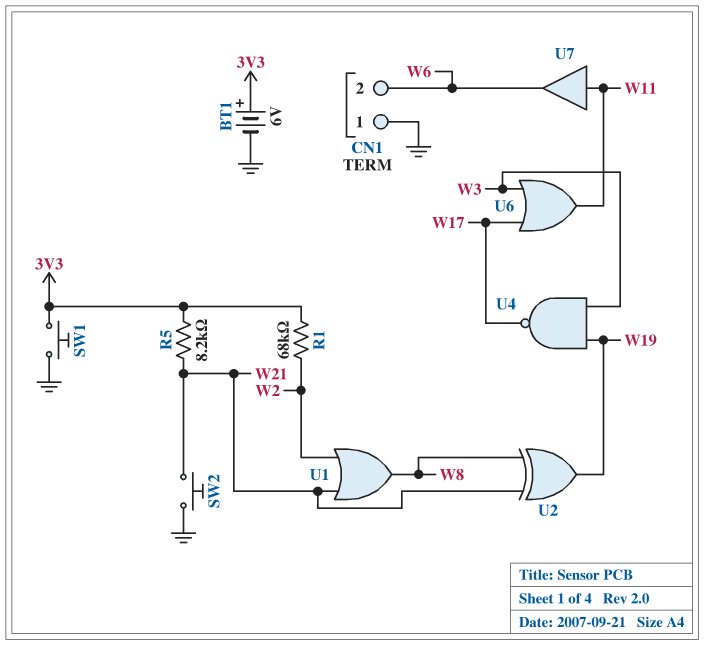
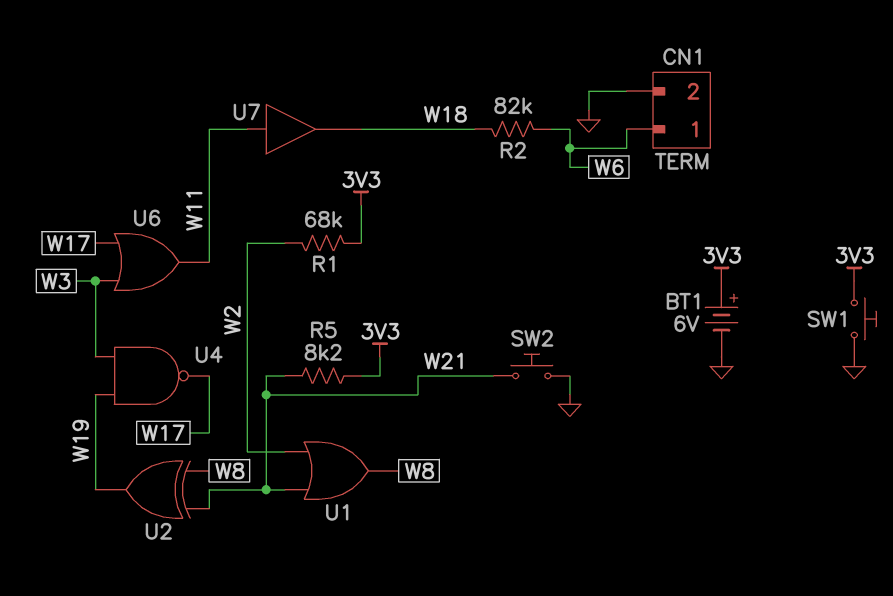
CN1 pin 1: GND -> W6
CN1 pin 2: W6 -> GND
R2: none -> 82k (W6, W18)
U7: buffer (in W11, out W6) -> buffer (in W11, out W18)

